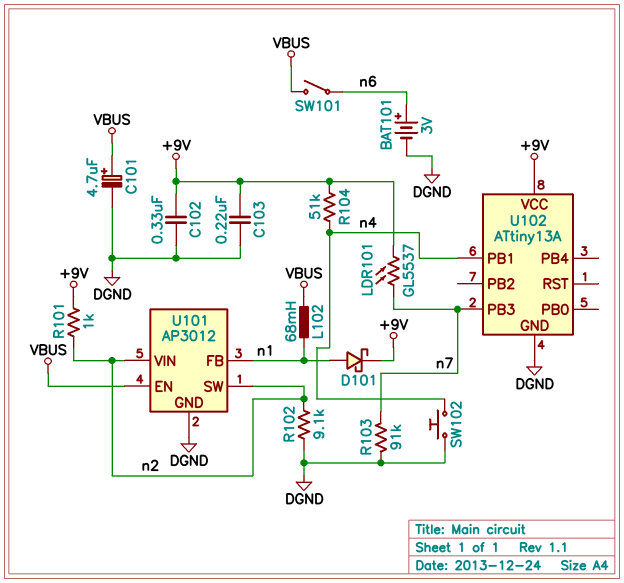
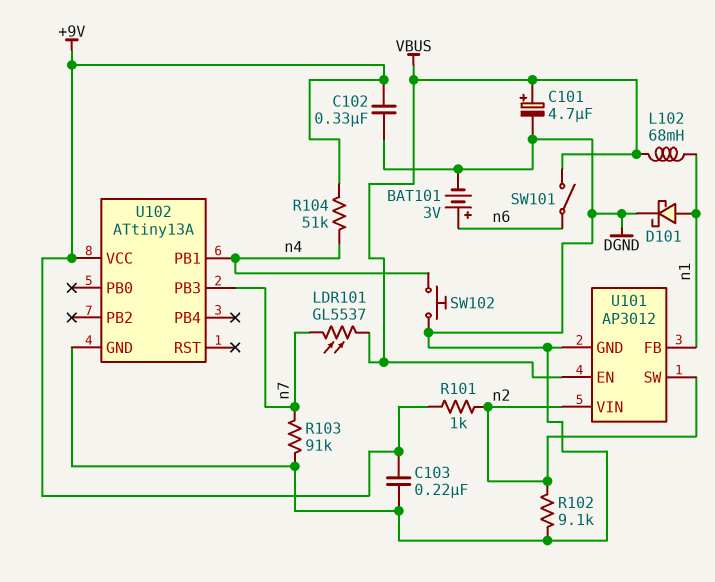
D101: schottky (A n1, K +9V) -> schottky (A n1, K DGND)
LDR101: GL5537 (+9V, n7) -> GL5537 (VBUS, n7)

